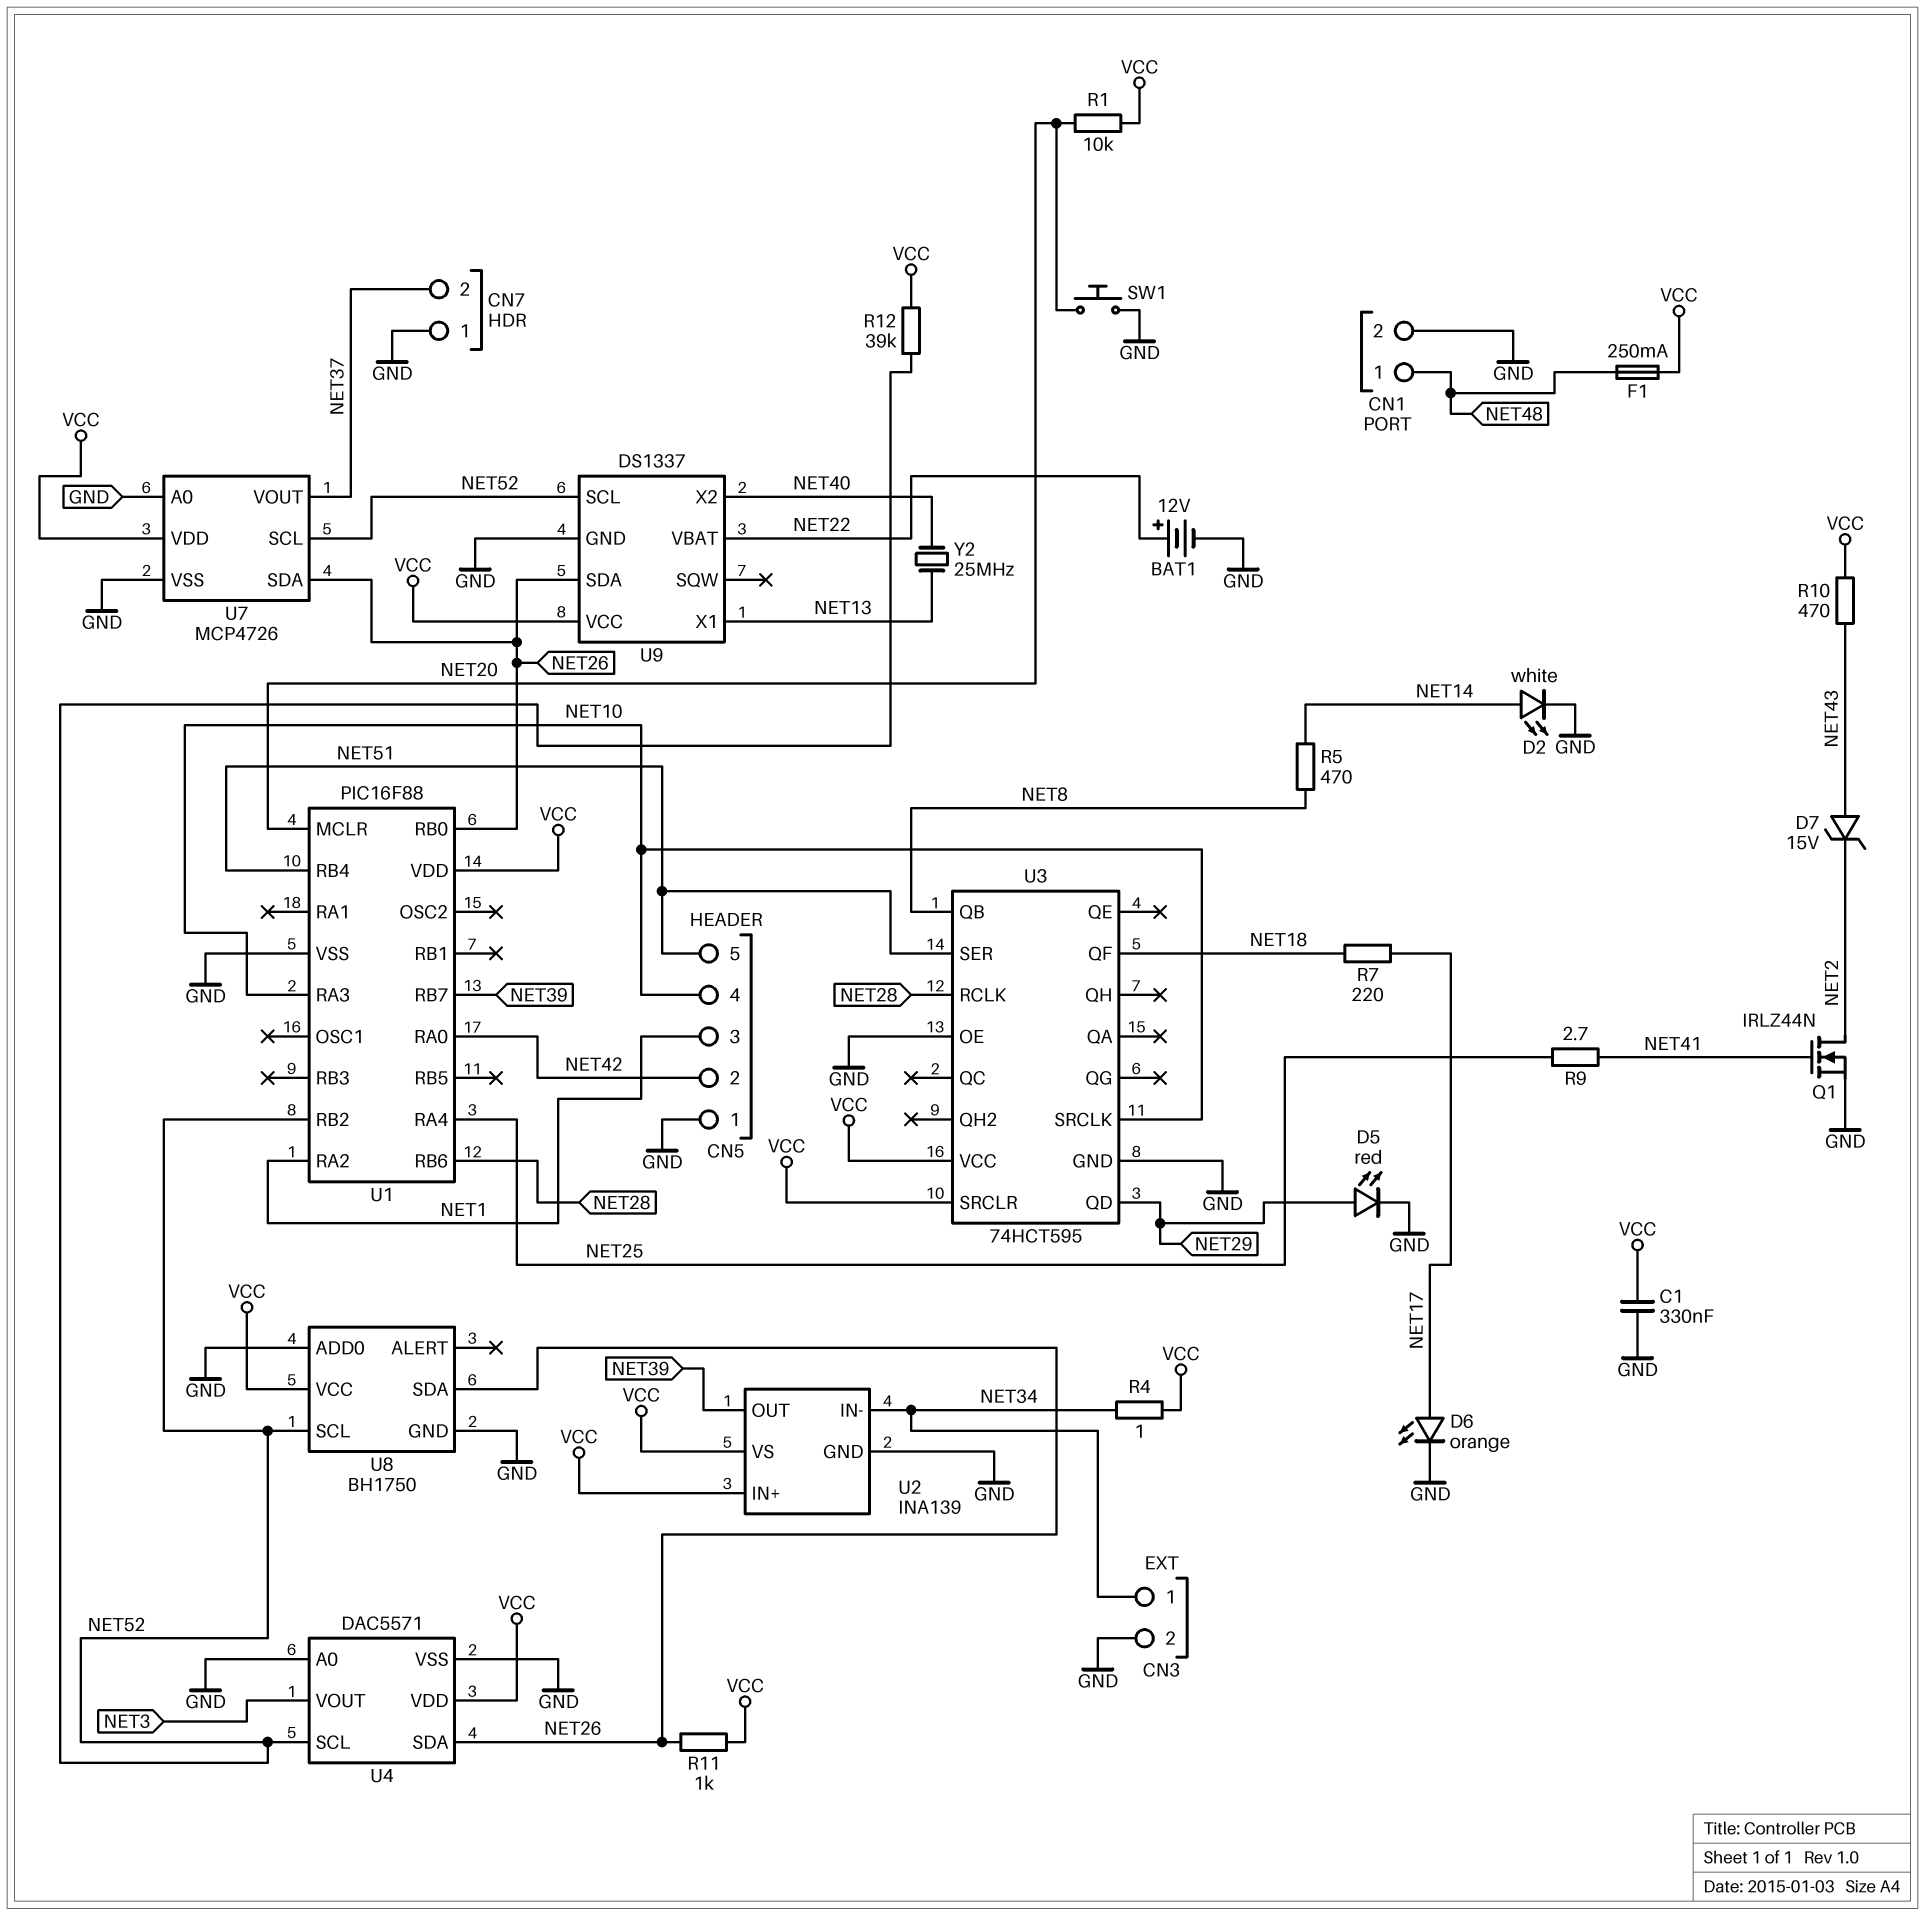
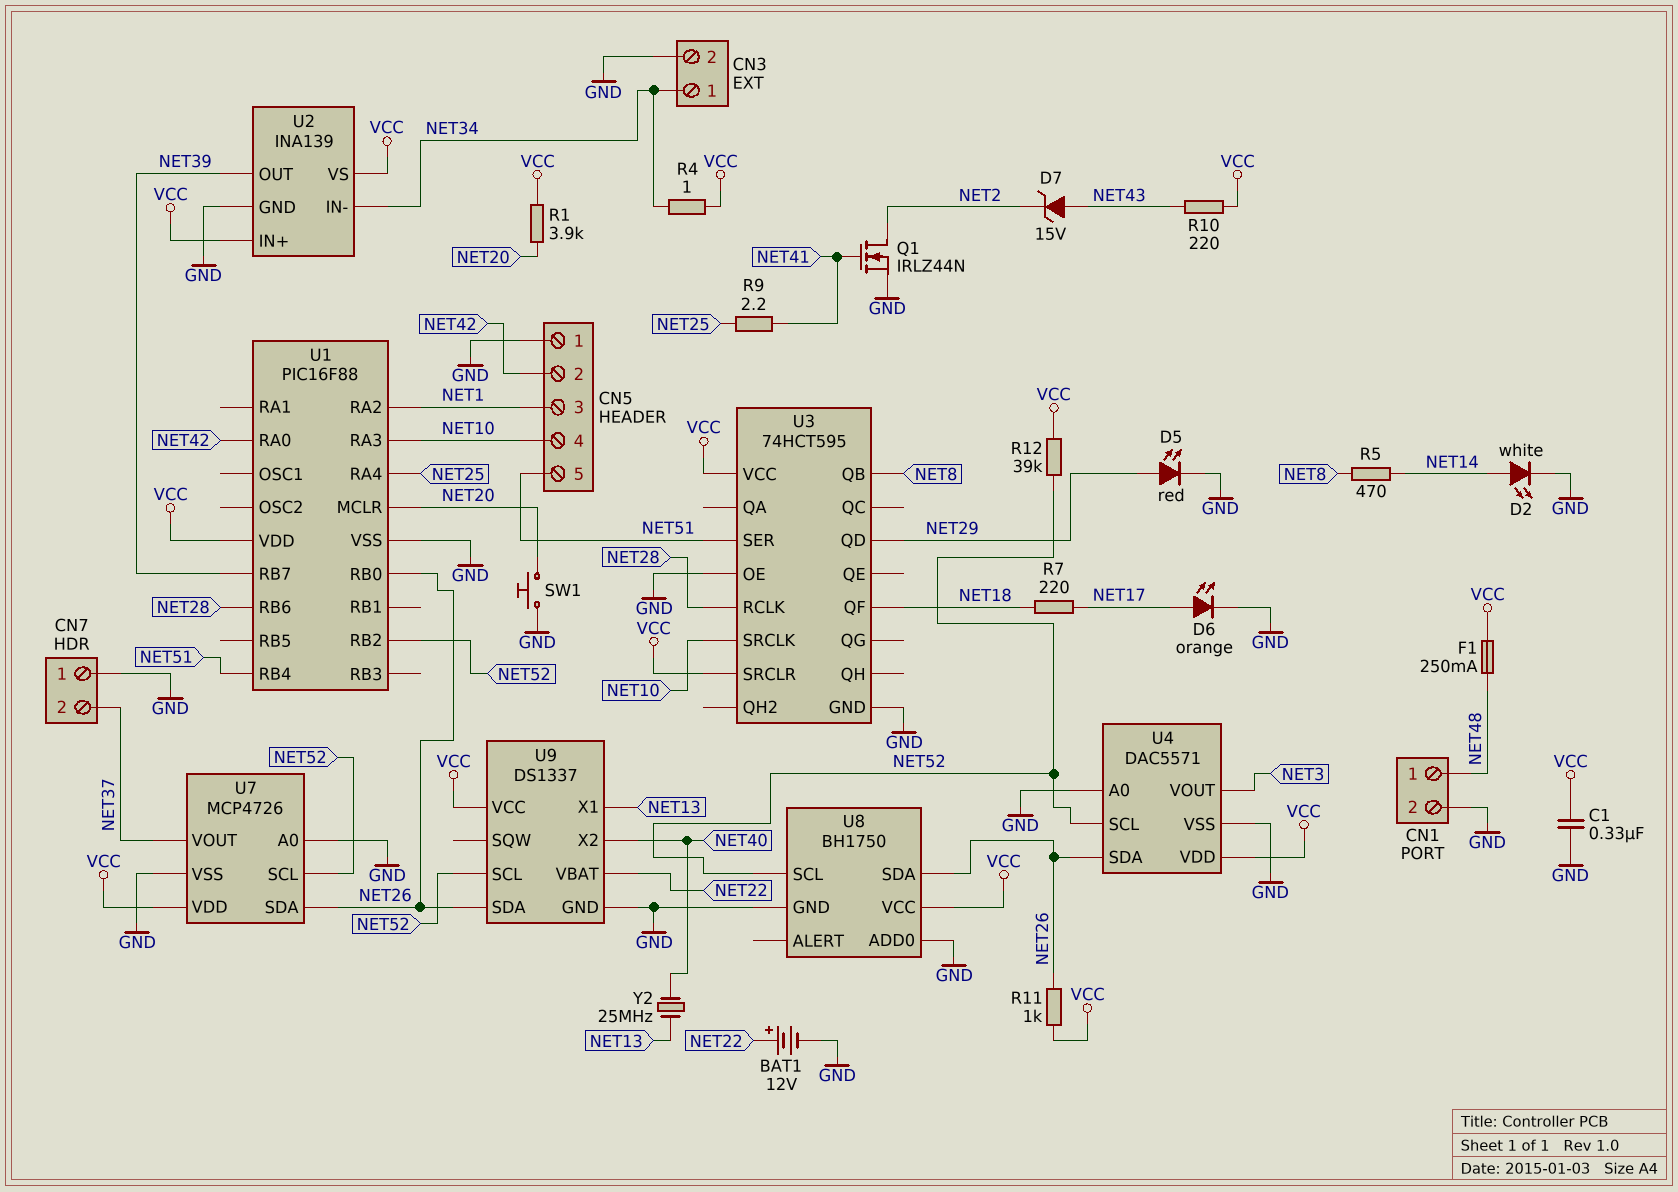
R1: 10k (NET20, VCC) -> 3.9k (NET20, VCC)
R9: 2.7 (NET25, NET41) -> 2.2 (NET25, NET41)
R10: 470 (NET43, VCC) -> 220 (NET43, VCC)

